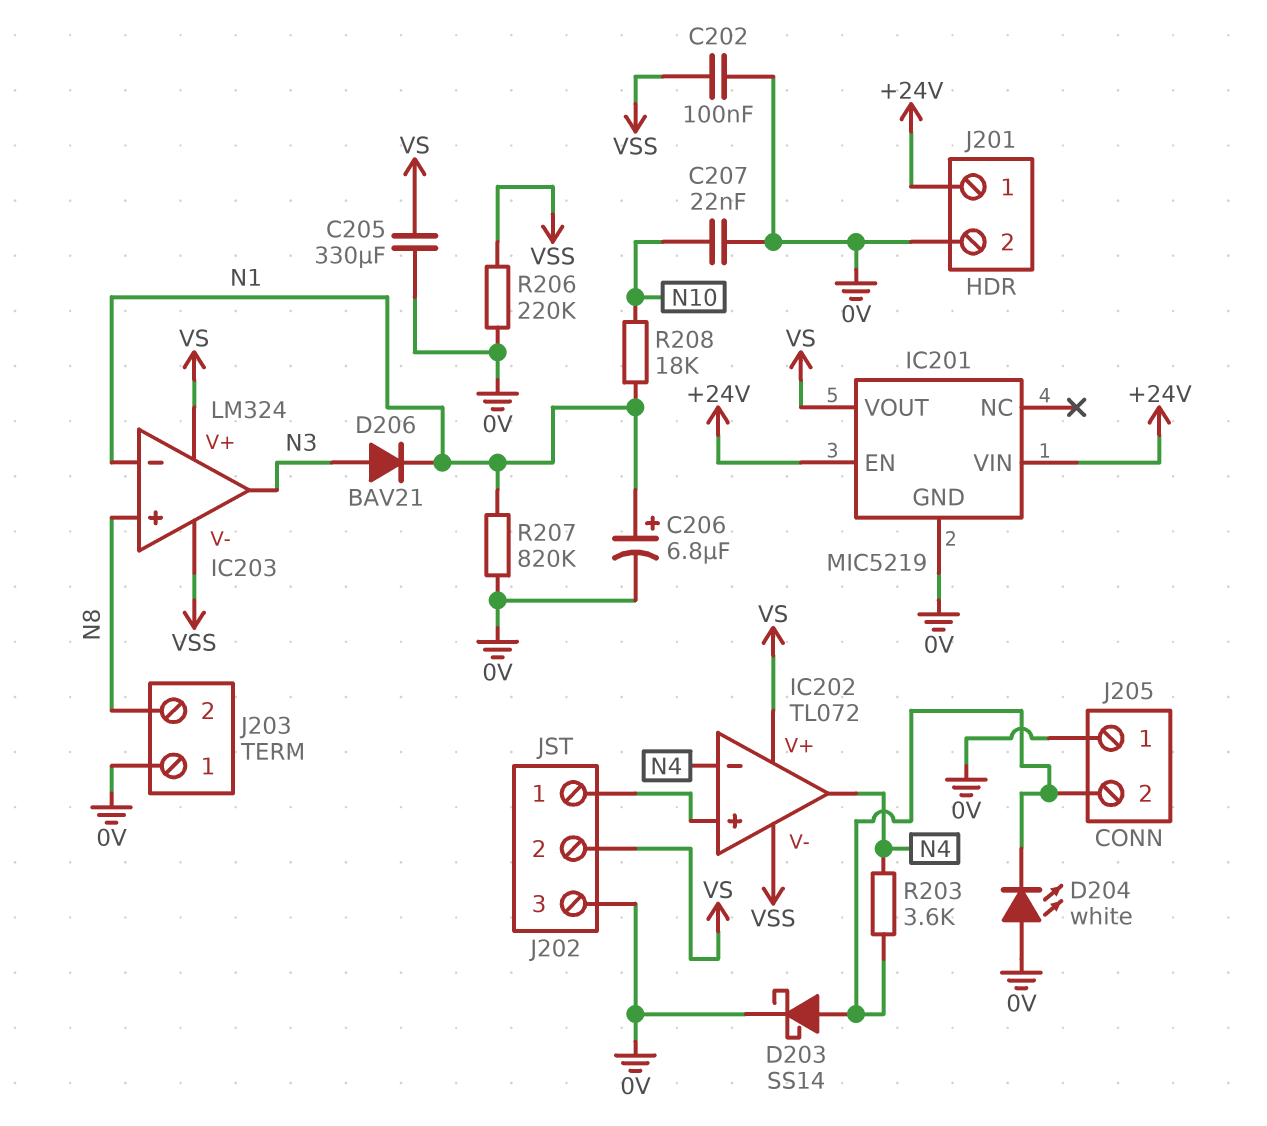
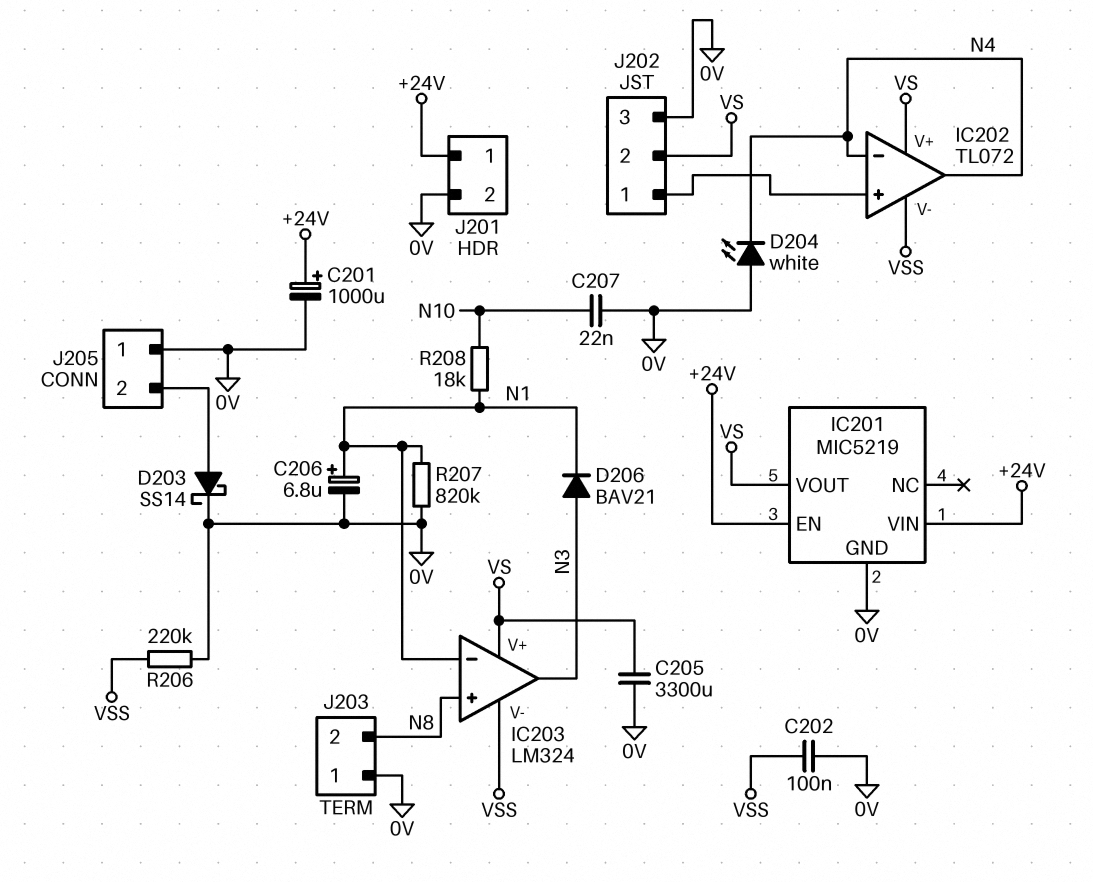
C201: none -> 1000uF (plus +24V, minus 0V)
C205: 330uF (0V, VS) -> 3300uF (0V, VS)
D204: LED white (A 0V, K J205/2) -> LED white (A 0V, K N4)
R203: 3.6k (J205/2, N4) -> none

